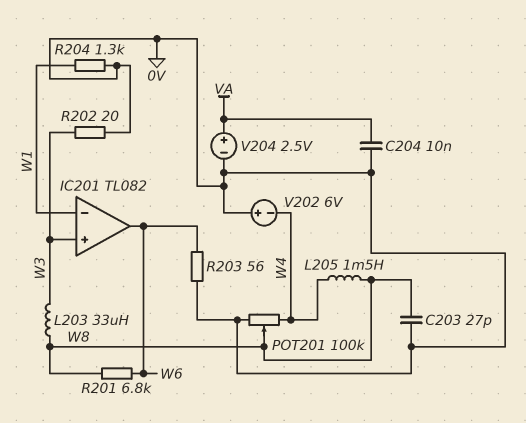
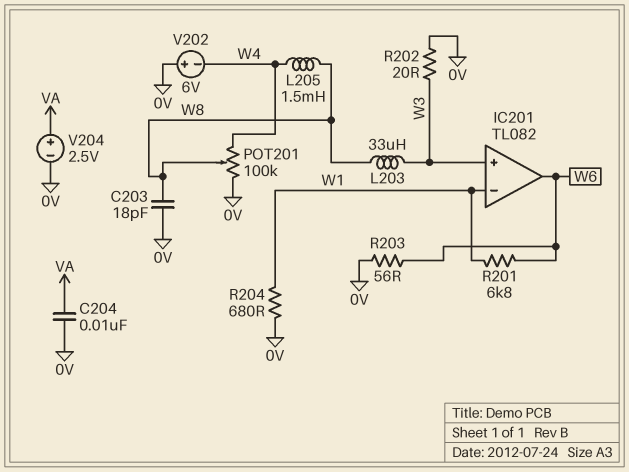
C203: 27pF (0V, W8) -> 18pF (0V, W8)
R201: 6.8k (W6, W8) -> 6.8k (W1, W6)
R204: 1.3k (0V, W1) -> 680 (0V, W1)

